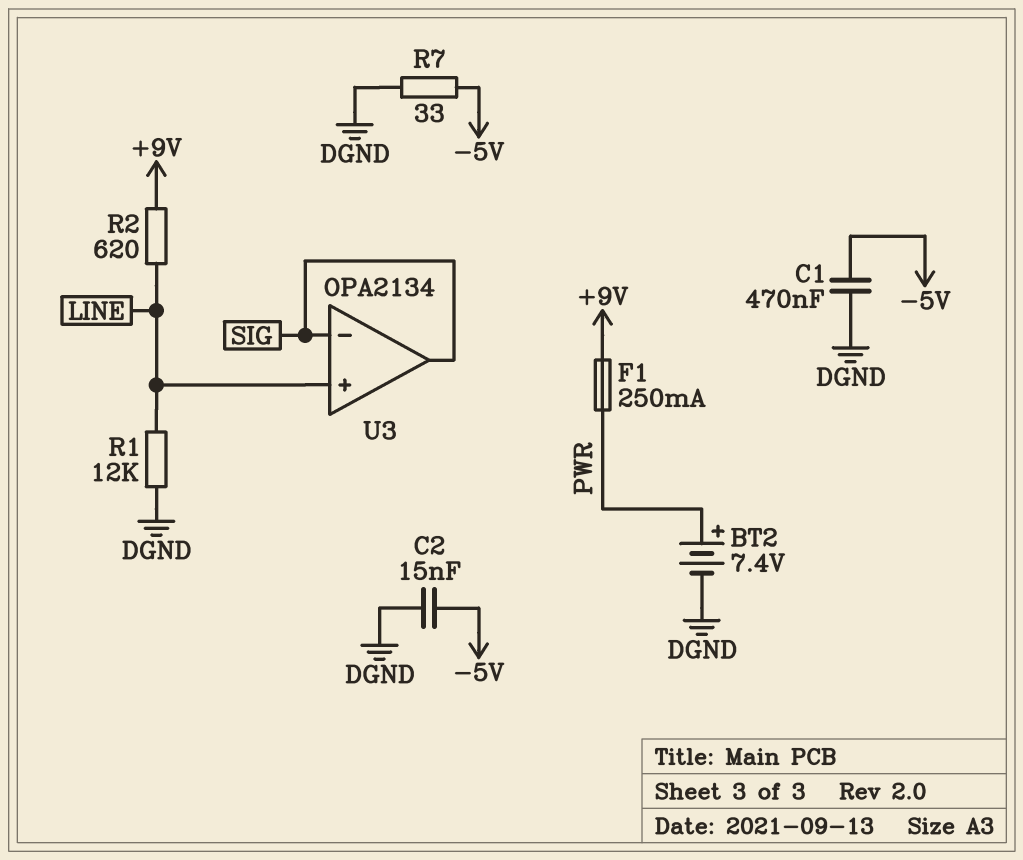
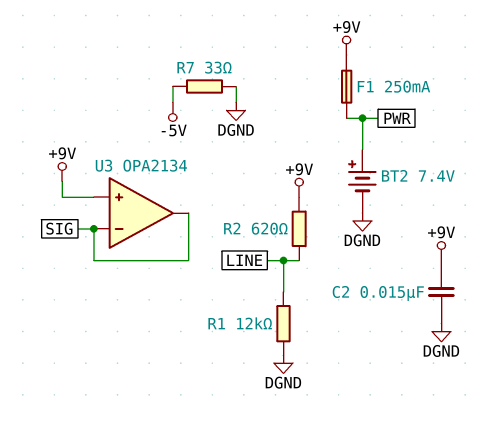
C1: 470nF (-5V, DGND) -> none
C2: 15nF (-5V, DGND) -> 15nF (+9V, DGND)
U3 pin in+: LINE -> +9V

